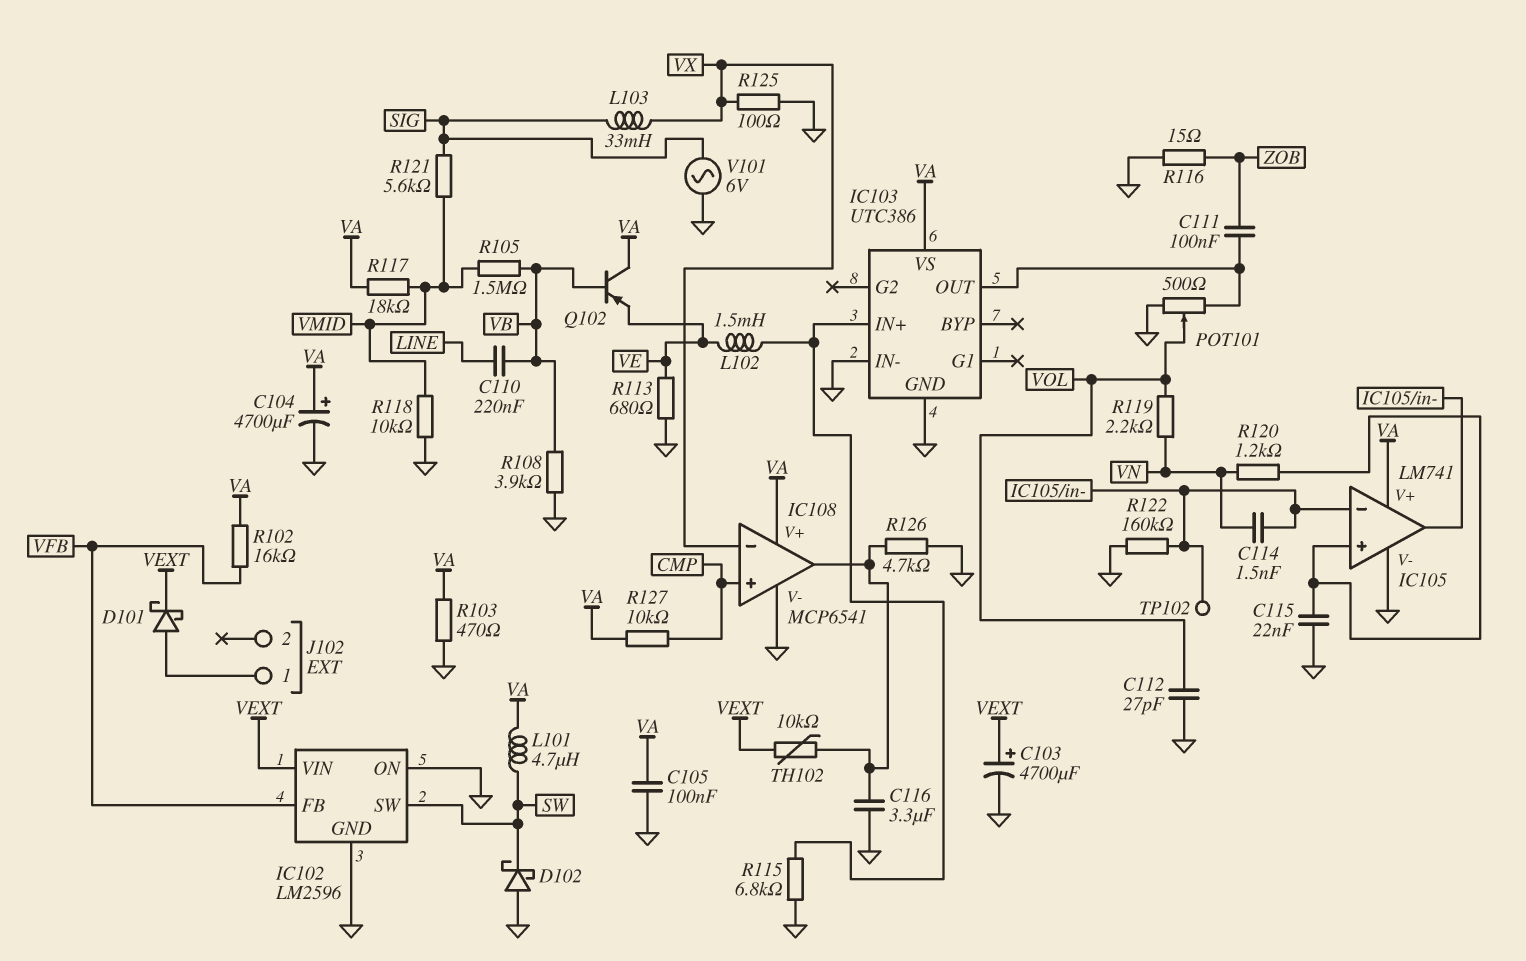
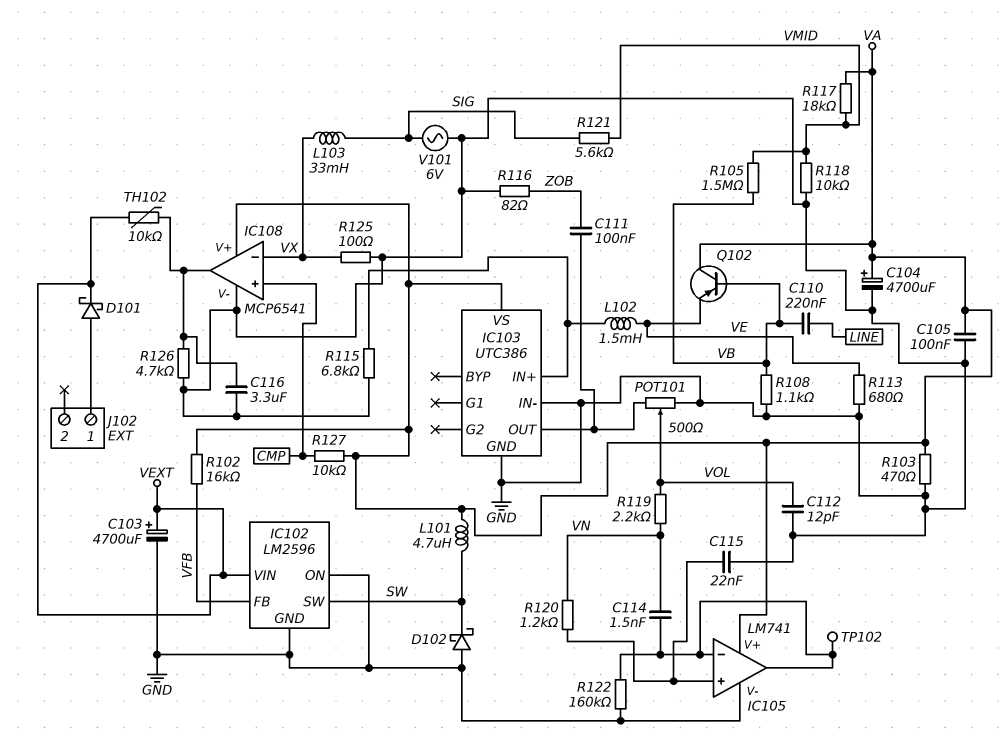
C112: 27pF (GND, VOL) -> 12pF (GND, VOL)
R108: 3.9k (GND, VB) -> 1.1k (GND, VB)
R116: 15 (GND, ZOB) -> 82 (GND, ZOB)

